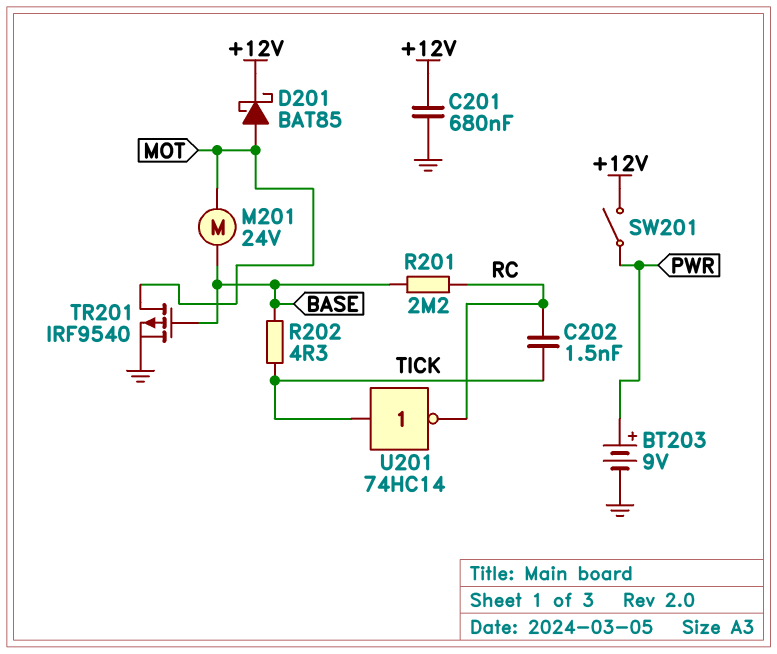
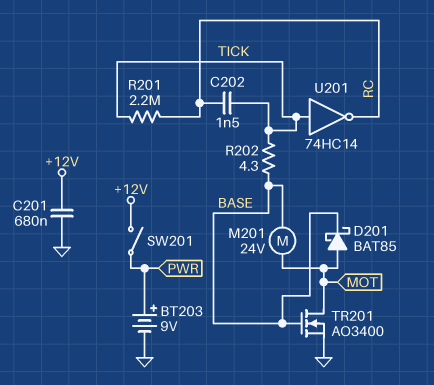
D201: schottky BAT85 (A MOT, K +12V) -> schottky BAT85 (A MOT, K BASE)
R201: 2.2M (BASE, RC) -> 2.2M (RC, TICK)
TR201: PMOS IRF9540 (G BASE, D MOT, S GND) -> NMOS AO3400 (G BASE, D MOT, S GND)

